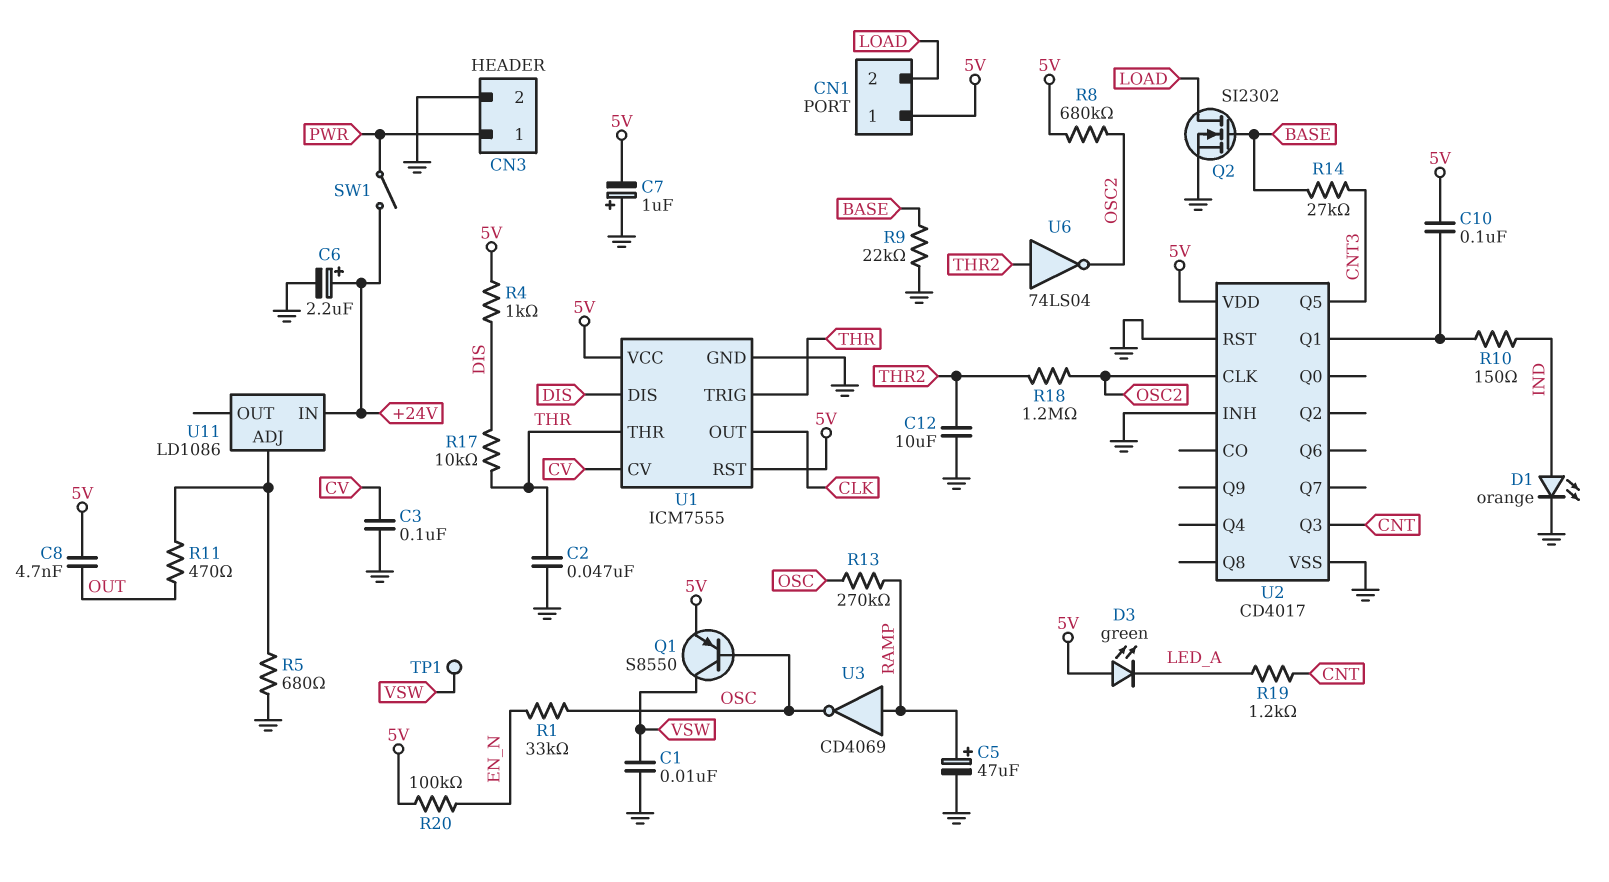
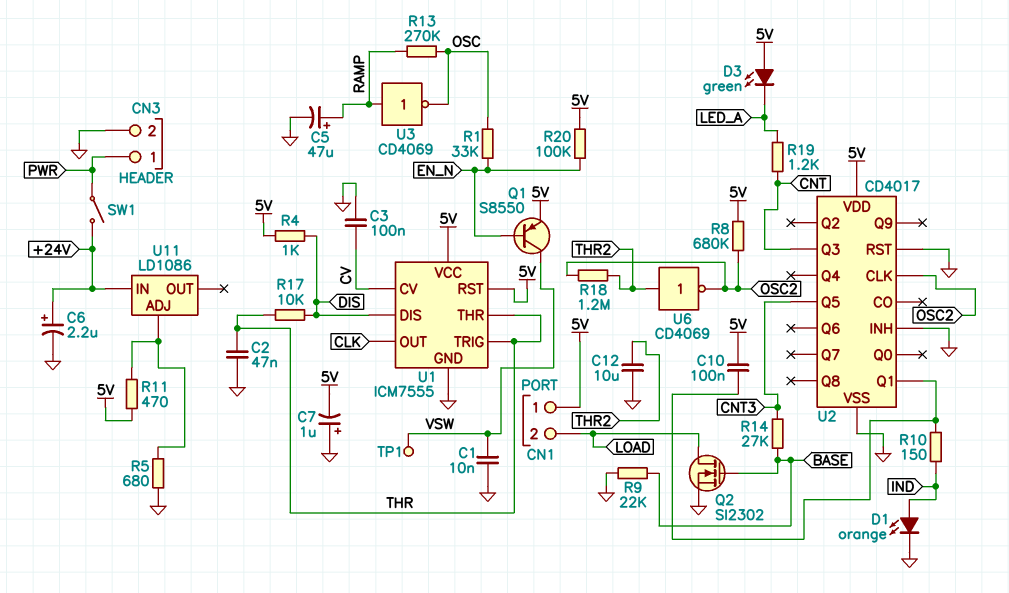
C8: 4.7nF (5V, OUT) -> none
Q1: PNP S8550 (B OSC, C VSW, E 5V) -> PNP S8550 (B EN_N, C VSW, E 5V)
R11: 470 (OUT, U11/ADJ) -> 470 (5V, U11/ADJ)
U6: NOT 74LS04 (in THR2, out OSC2) -> NOT CD4069 (in THR2, out OSC2)

